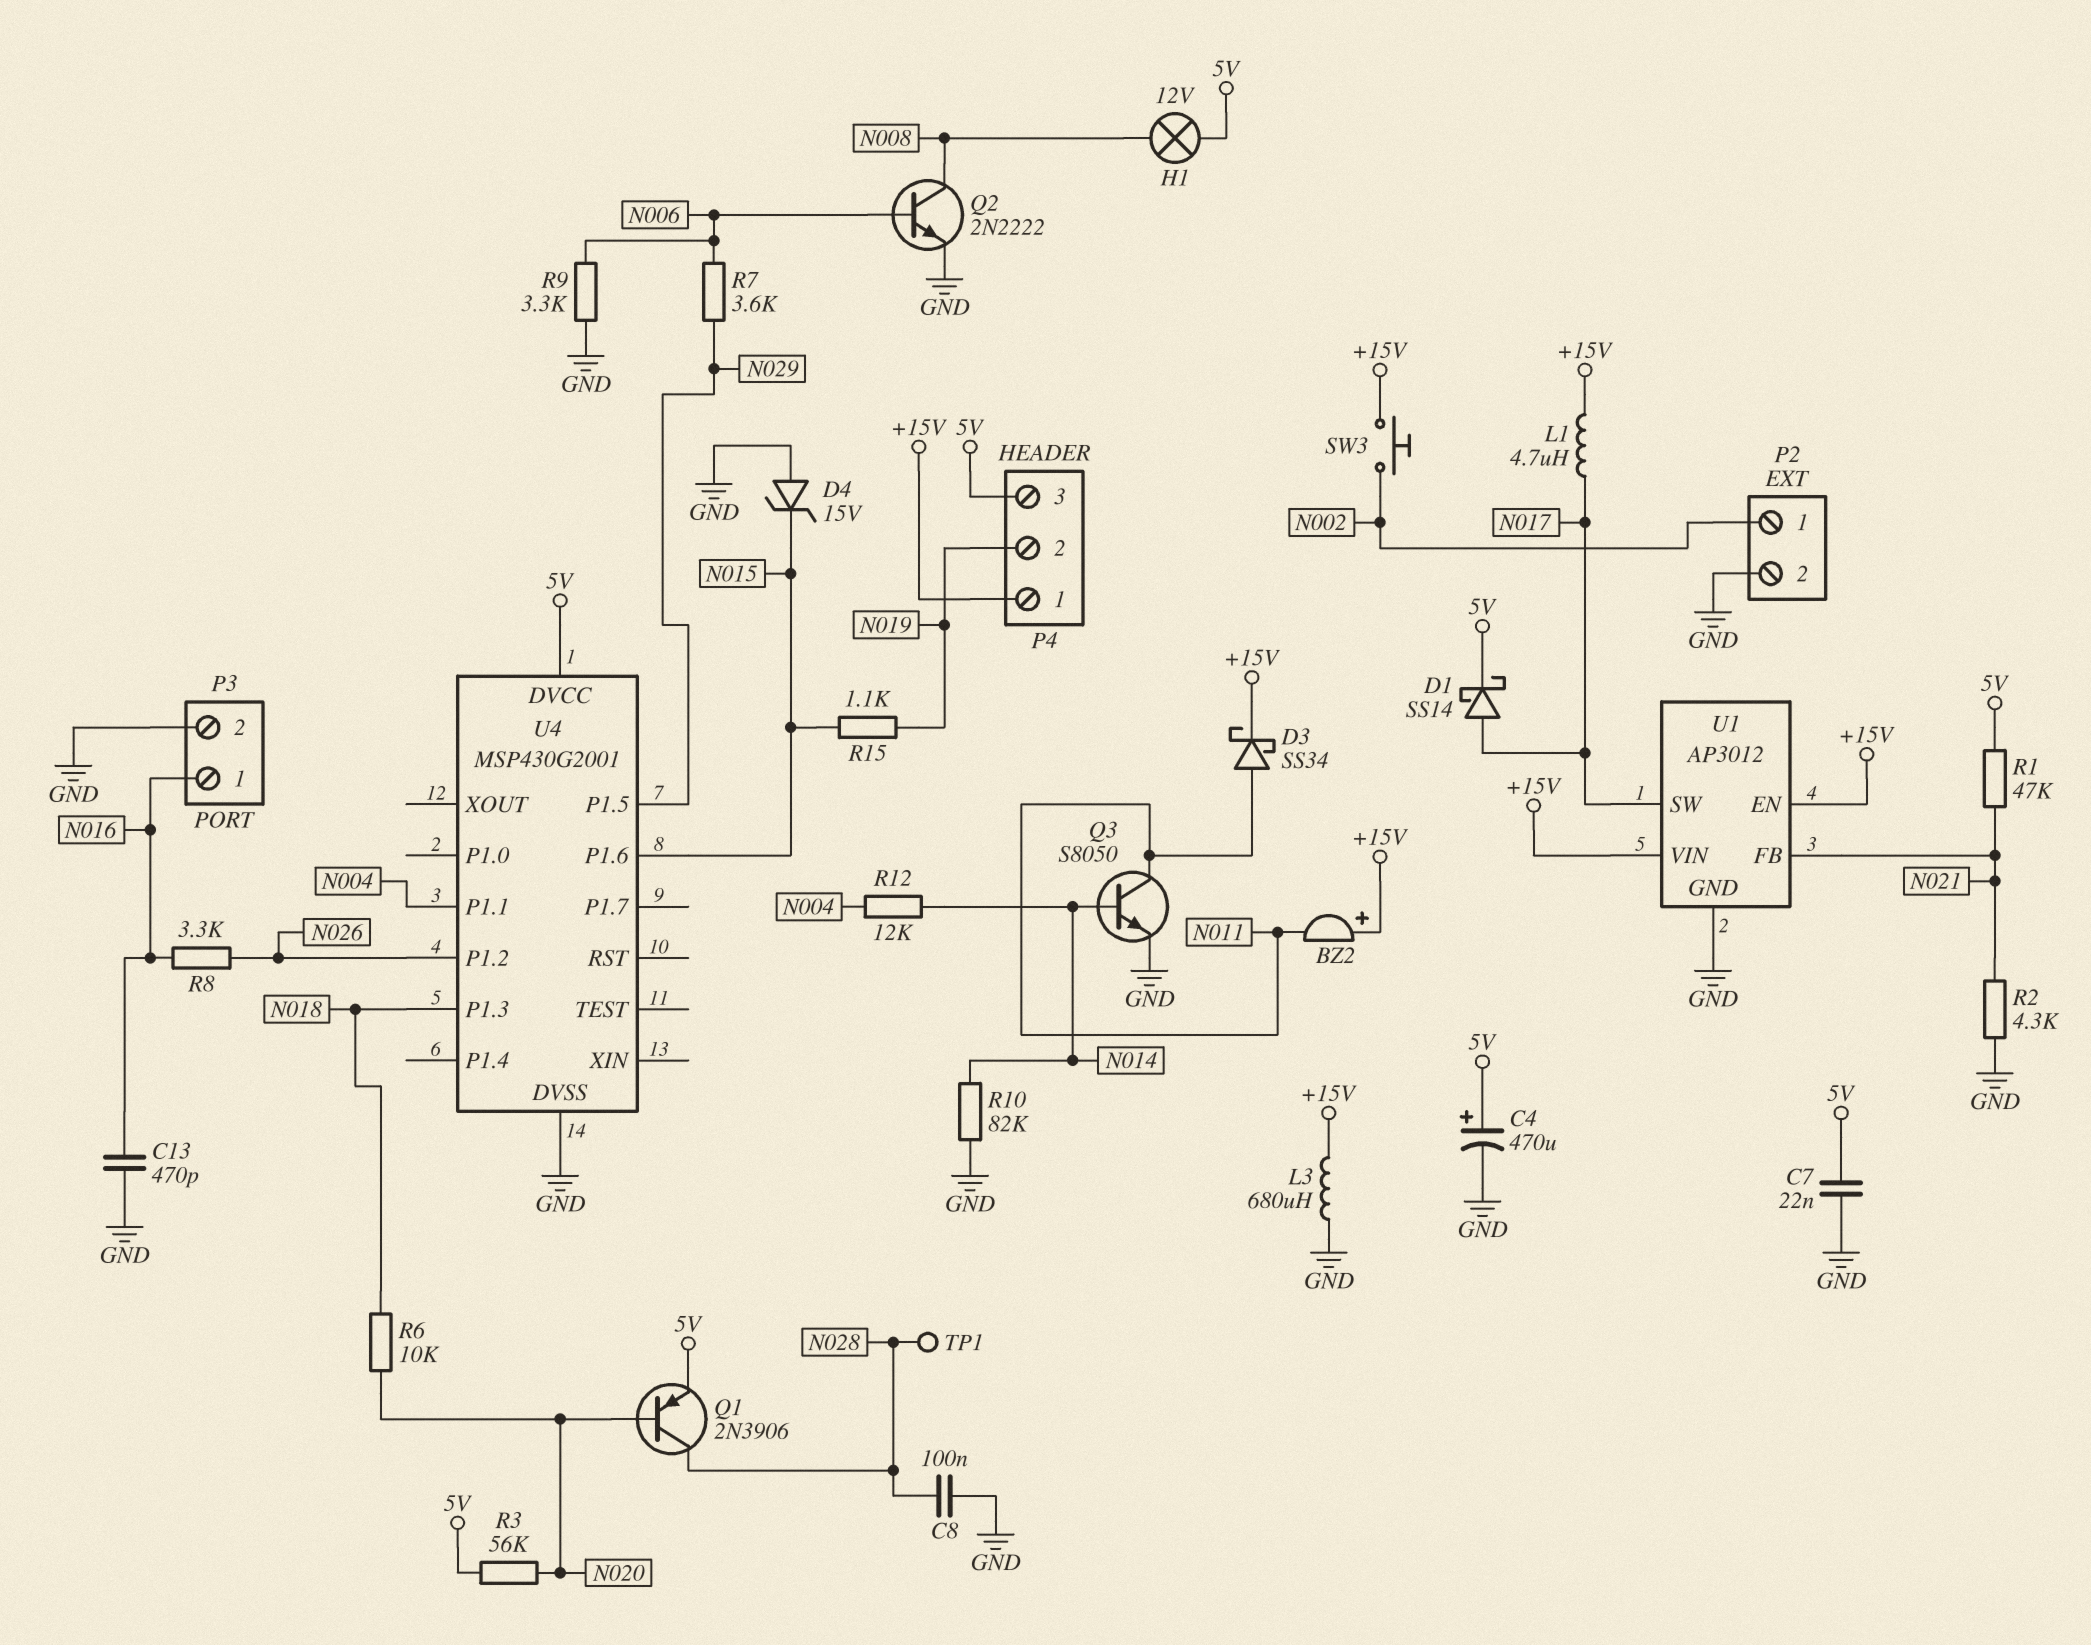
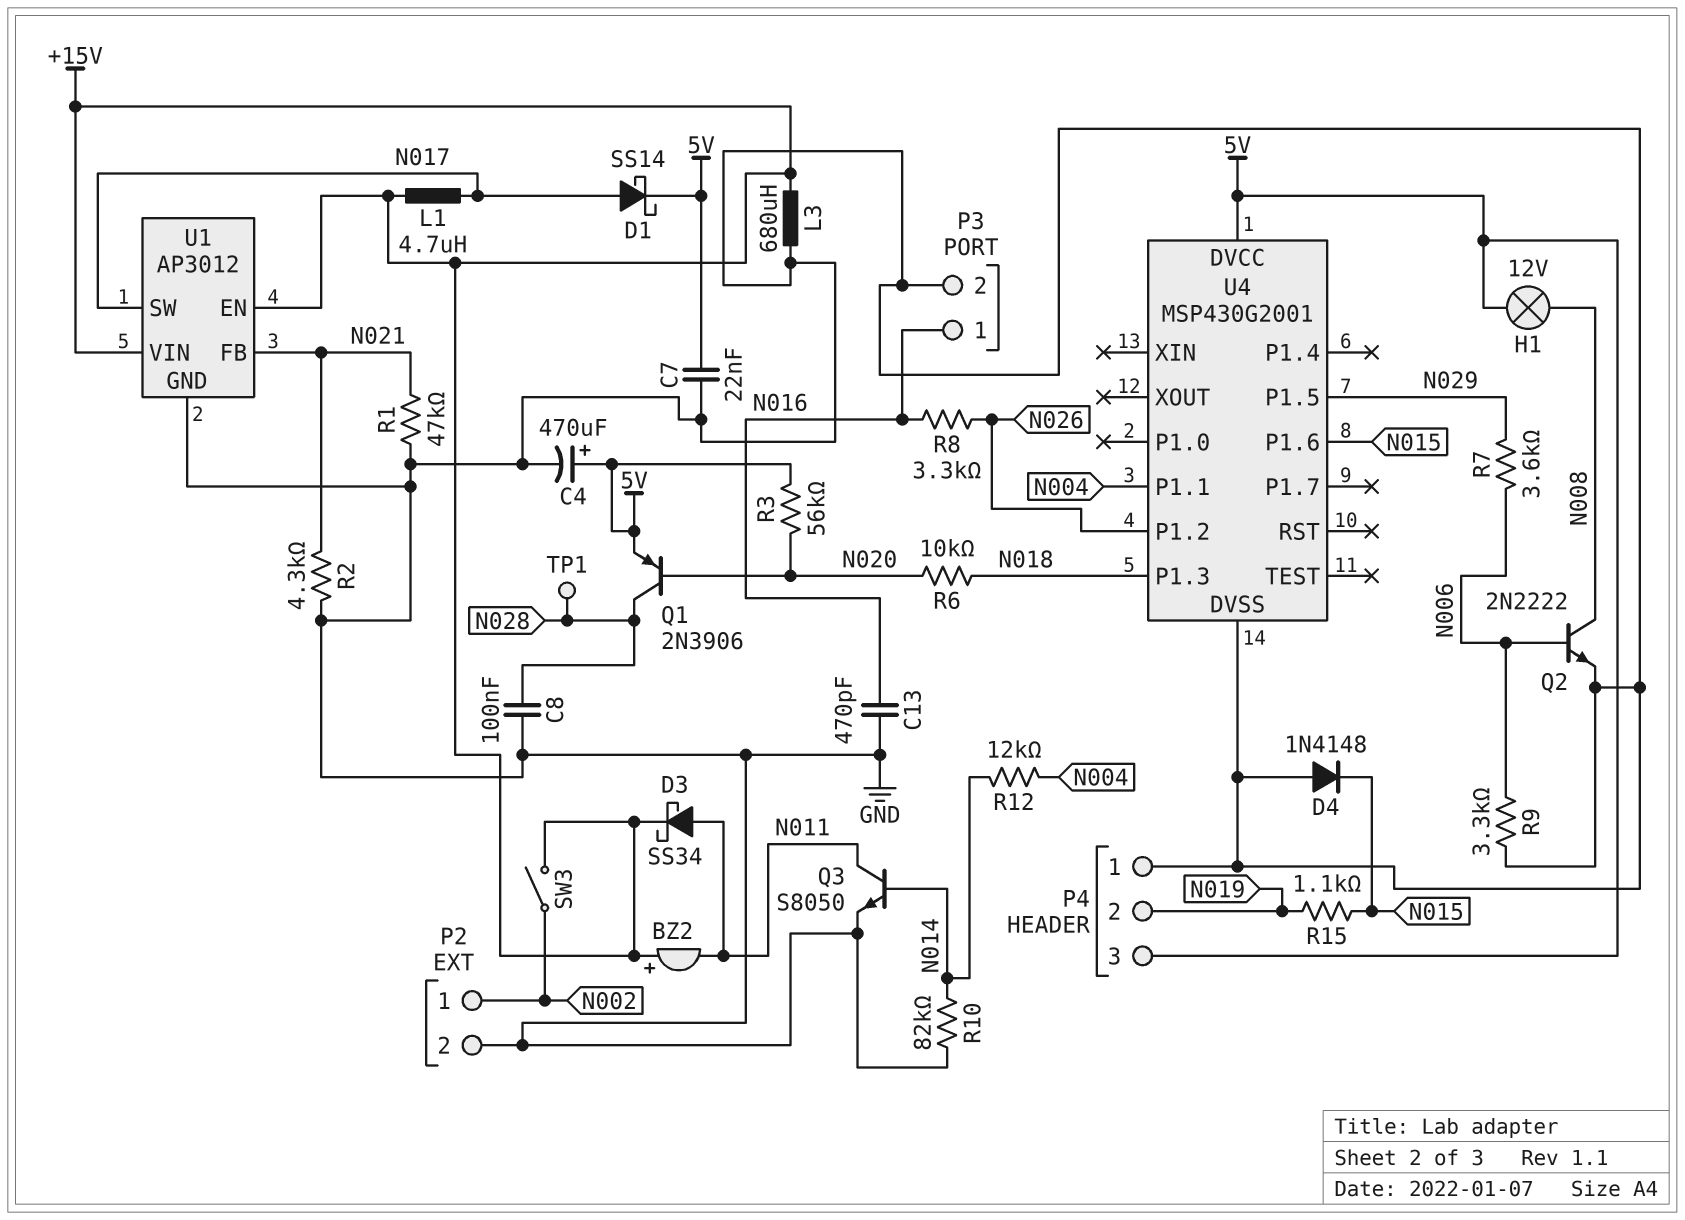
D4: zener 15V (A GND, K N015) -> diode 1N4148 (A GND, K N015)
P4 pin 1: +15V -> GND
R1: 47k (5V, N021) -> 47k (GND, N021)
SW3: button (+15V, N002) -> switch (+15V, N002)

